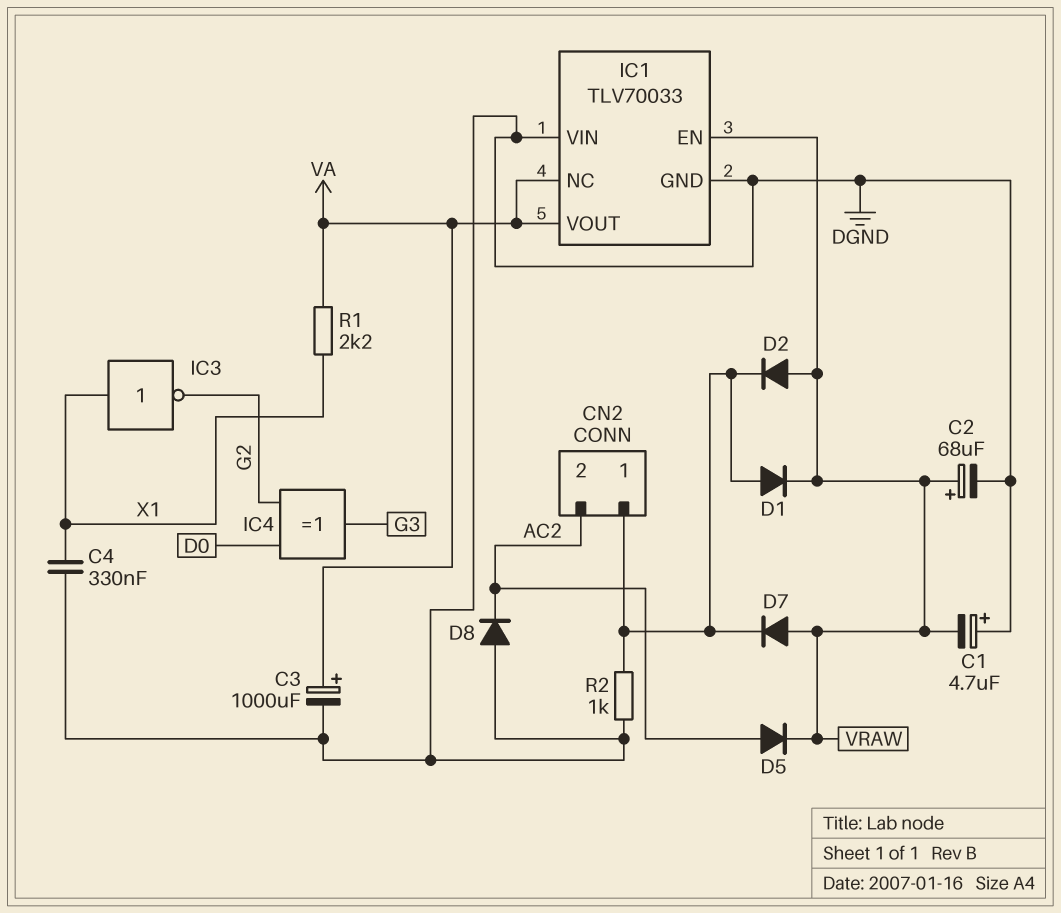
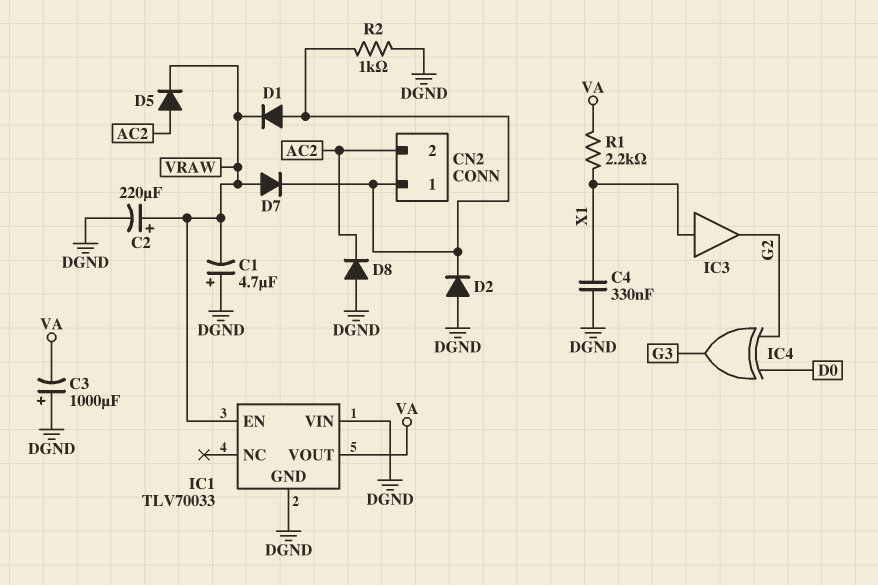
C2: 68uF (plus VRAW, minus DGND) -> 220uF (plus VRAW, minus DGND)
C3: 1000uF (plus VA, minus DGND) -> 1000uF (plus DGND, minus VA)
D2: diode (A VRAW, K CN2/1) -> diode (A DGND, K CN2/1)
IC1 pin NC: VA -> none
IC3: NOT (in X1, out G2) -> buffer (in X1, out G2)

